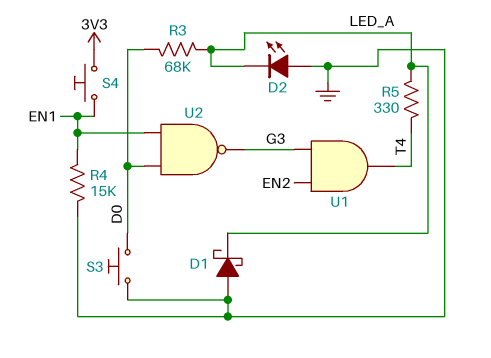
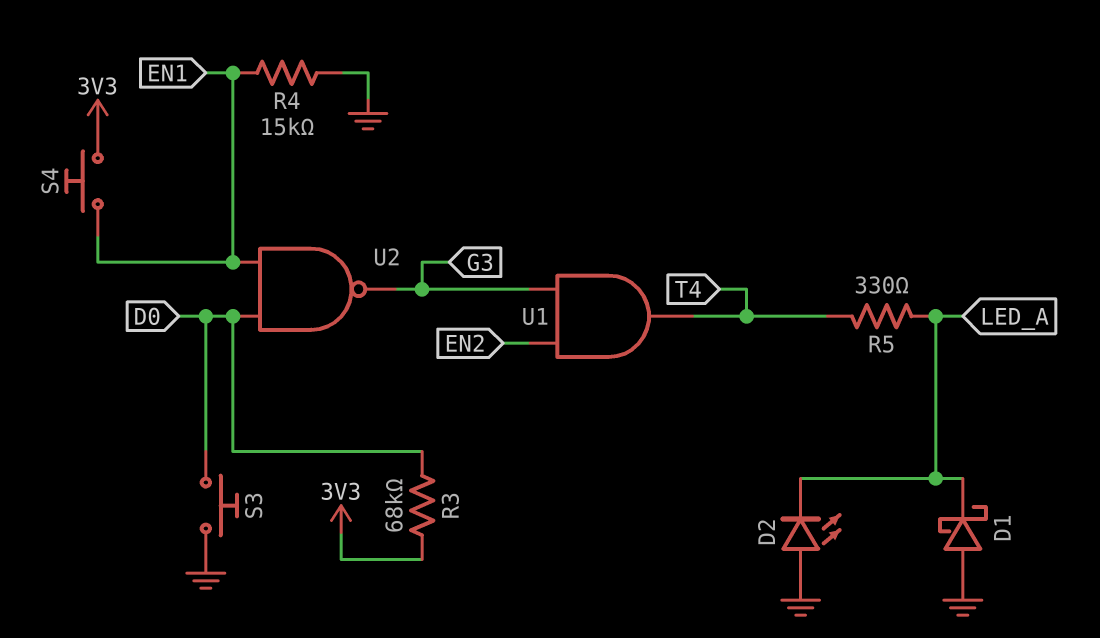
R3: 68k (D0, LED_A) -> 68k (3V3, D0)

